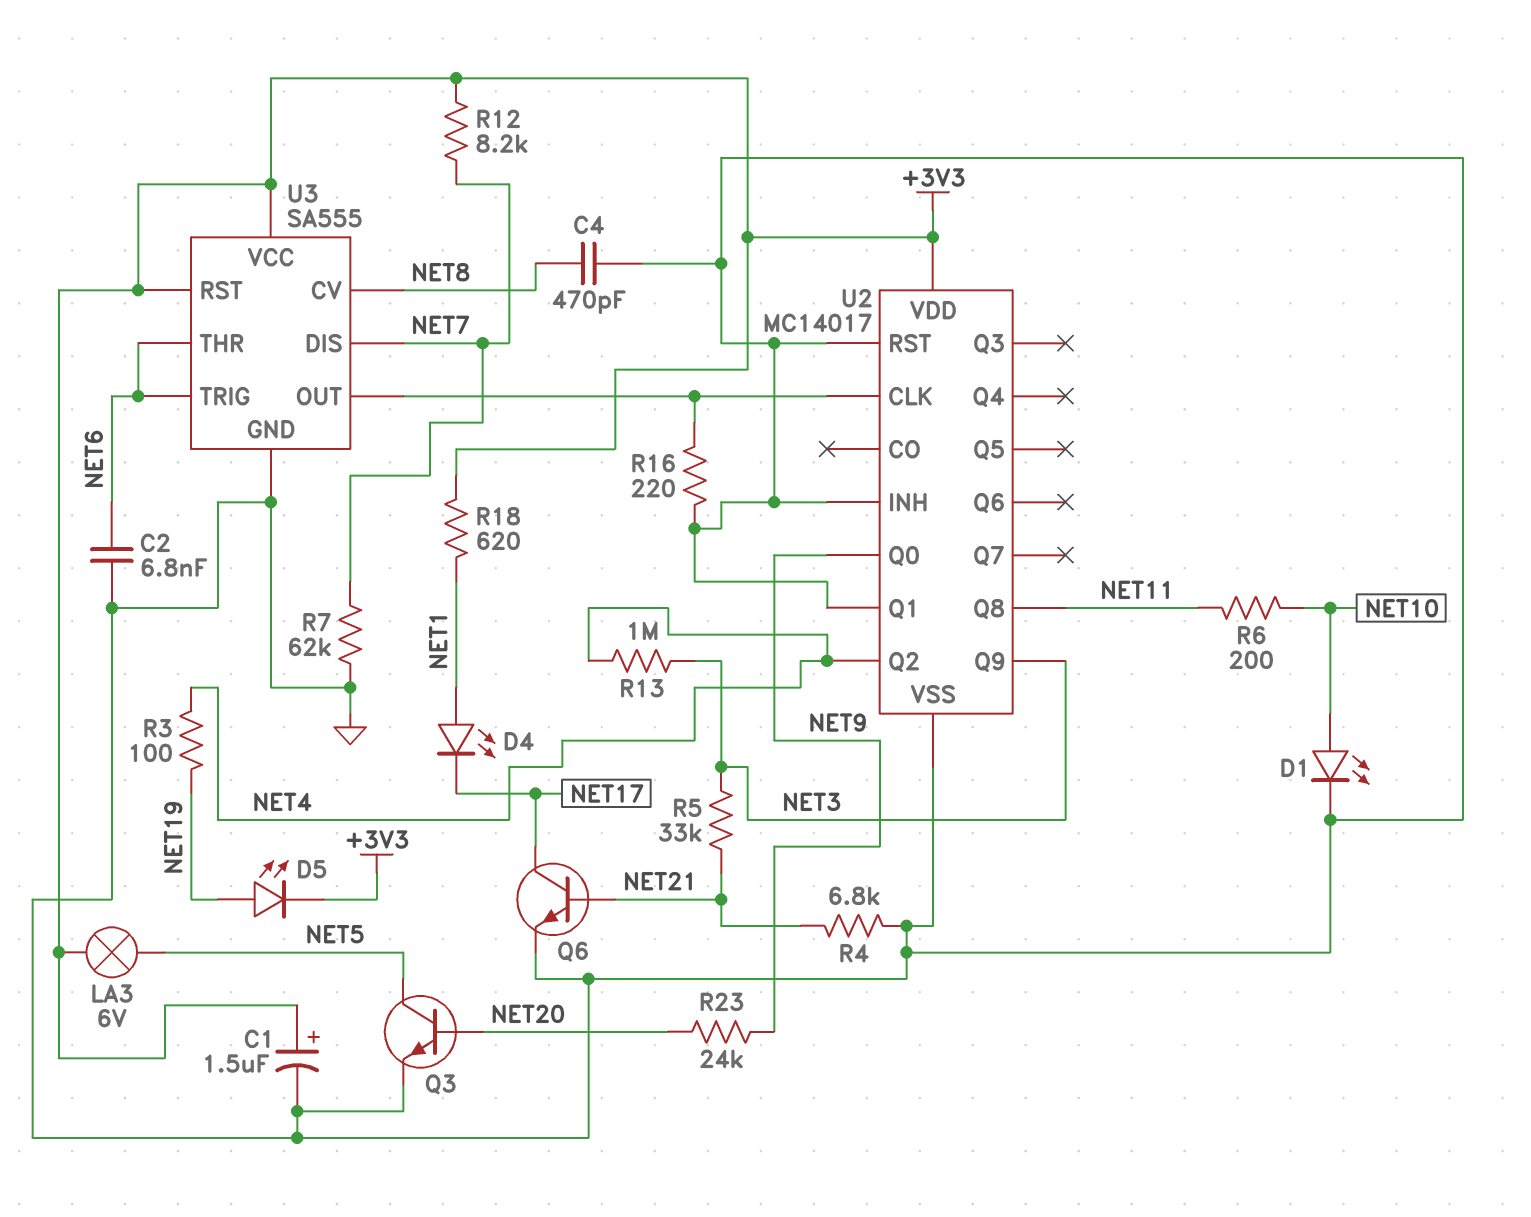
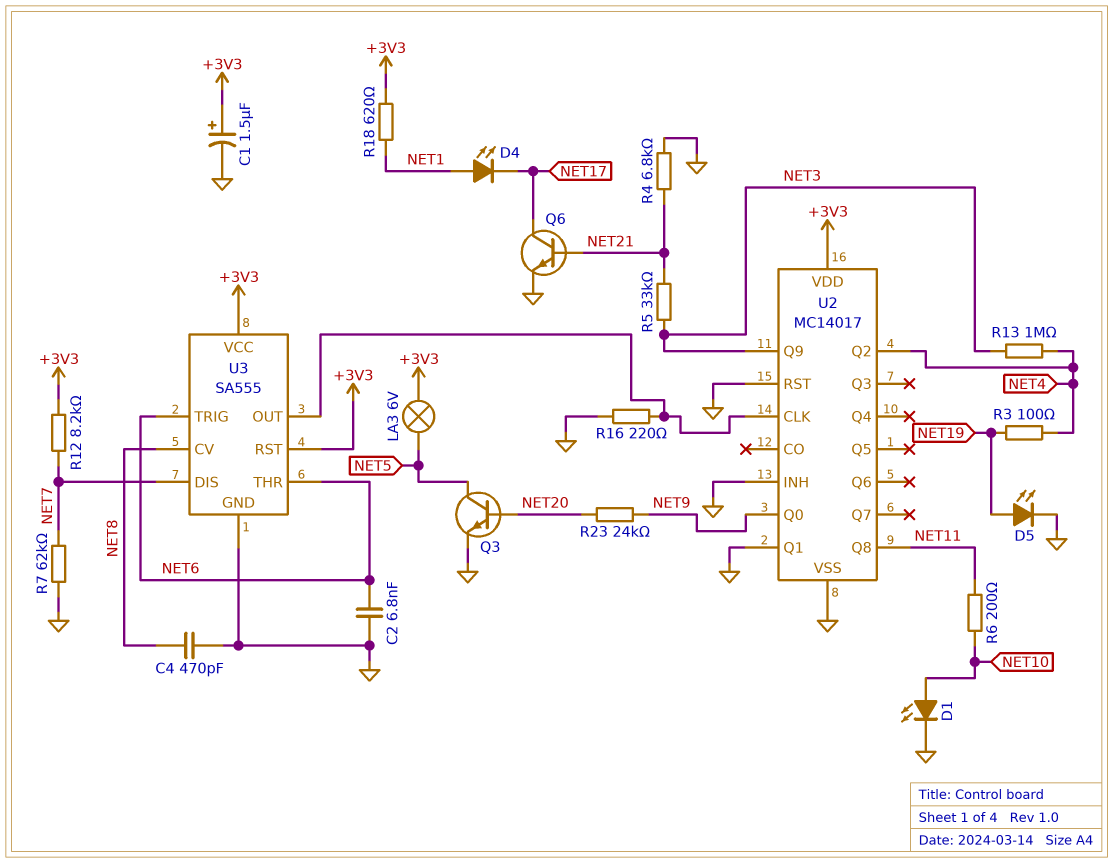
D5: LED (A NET19, K +3V3) -> LED (A NET19, K GND)

